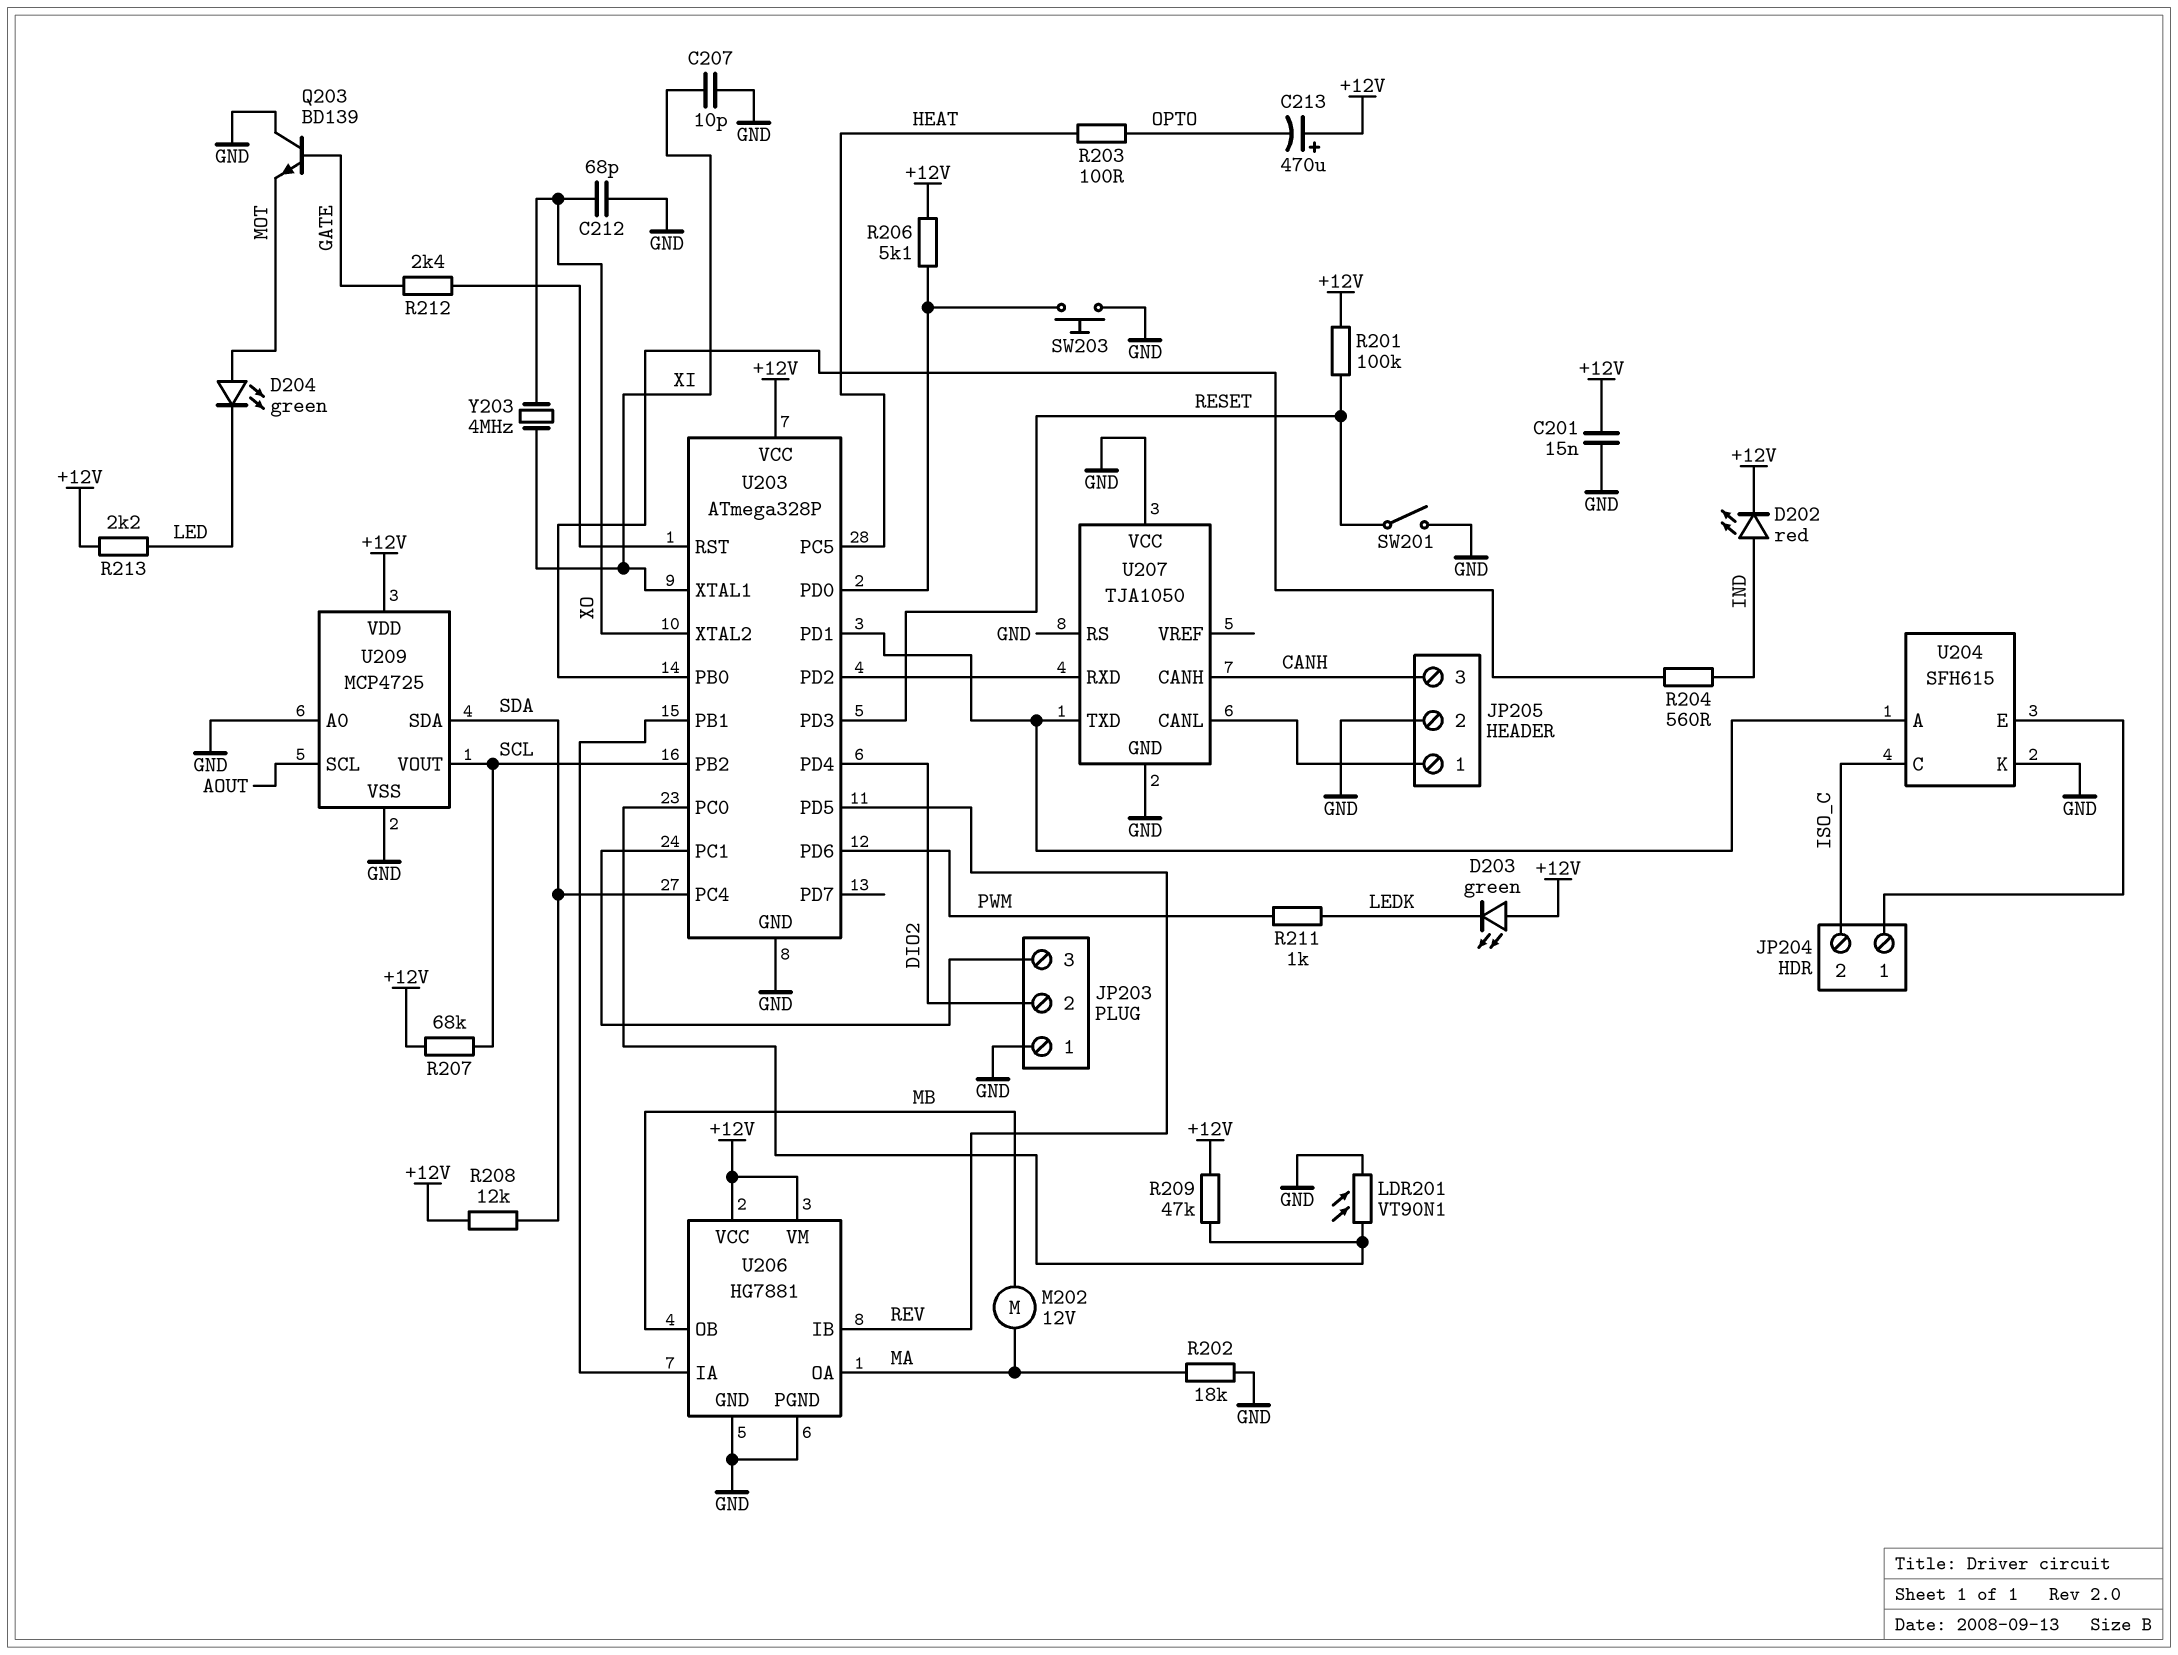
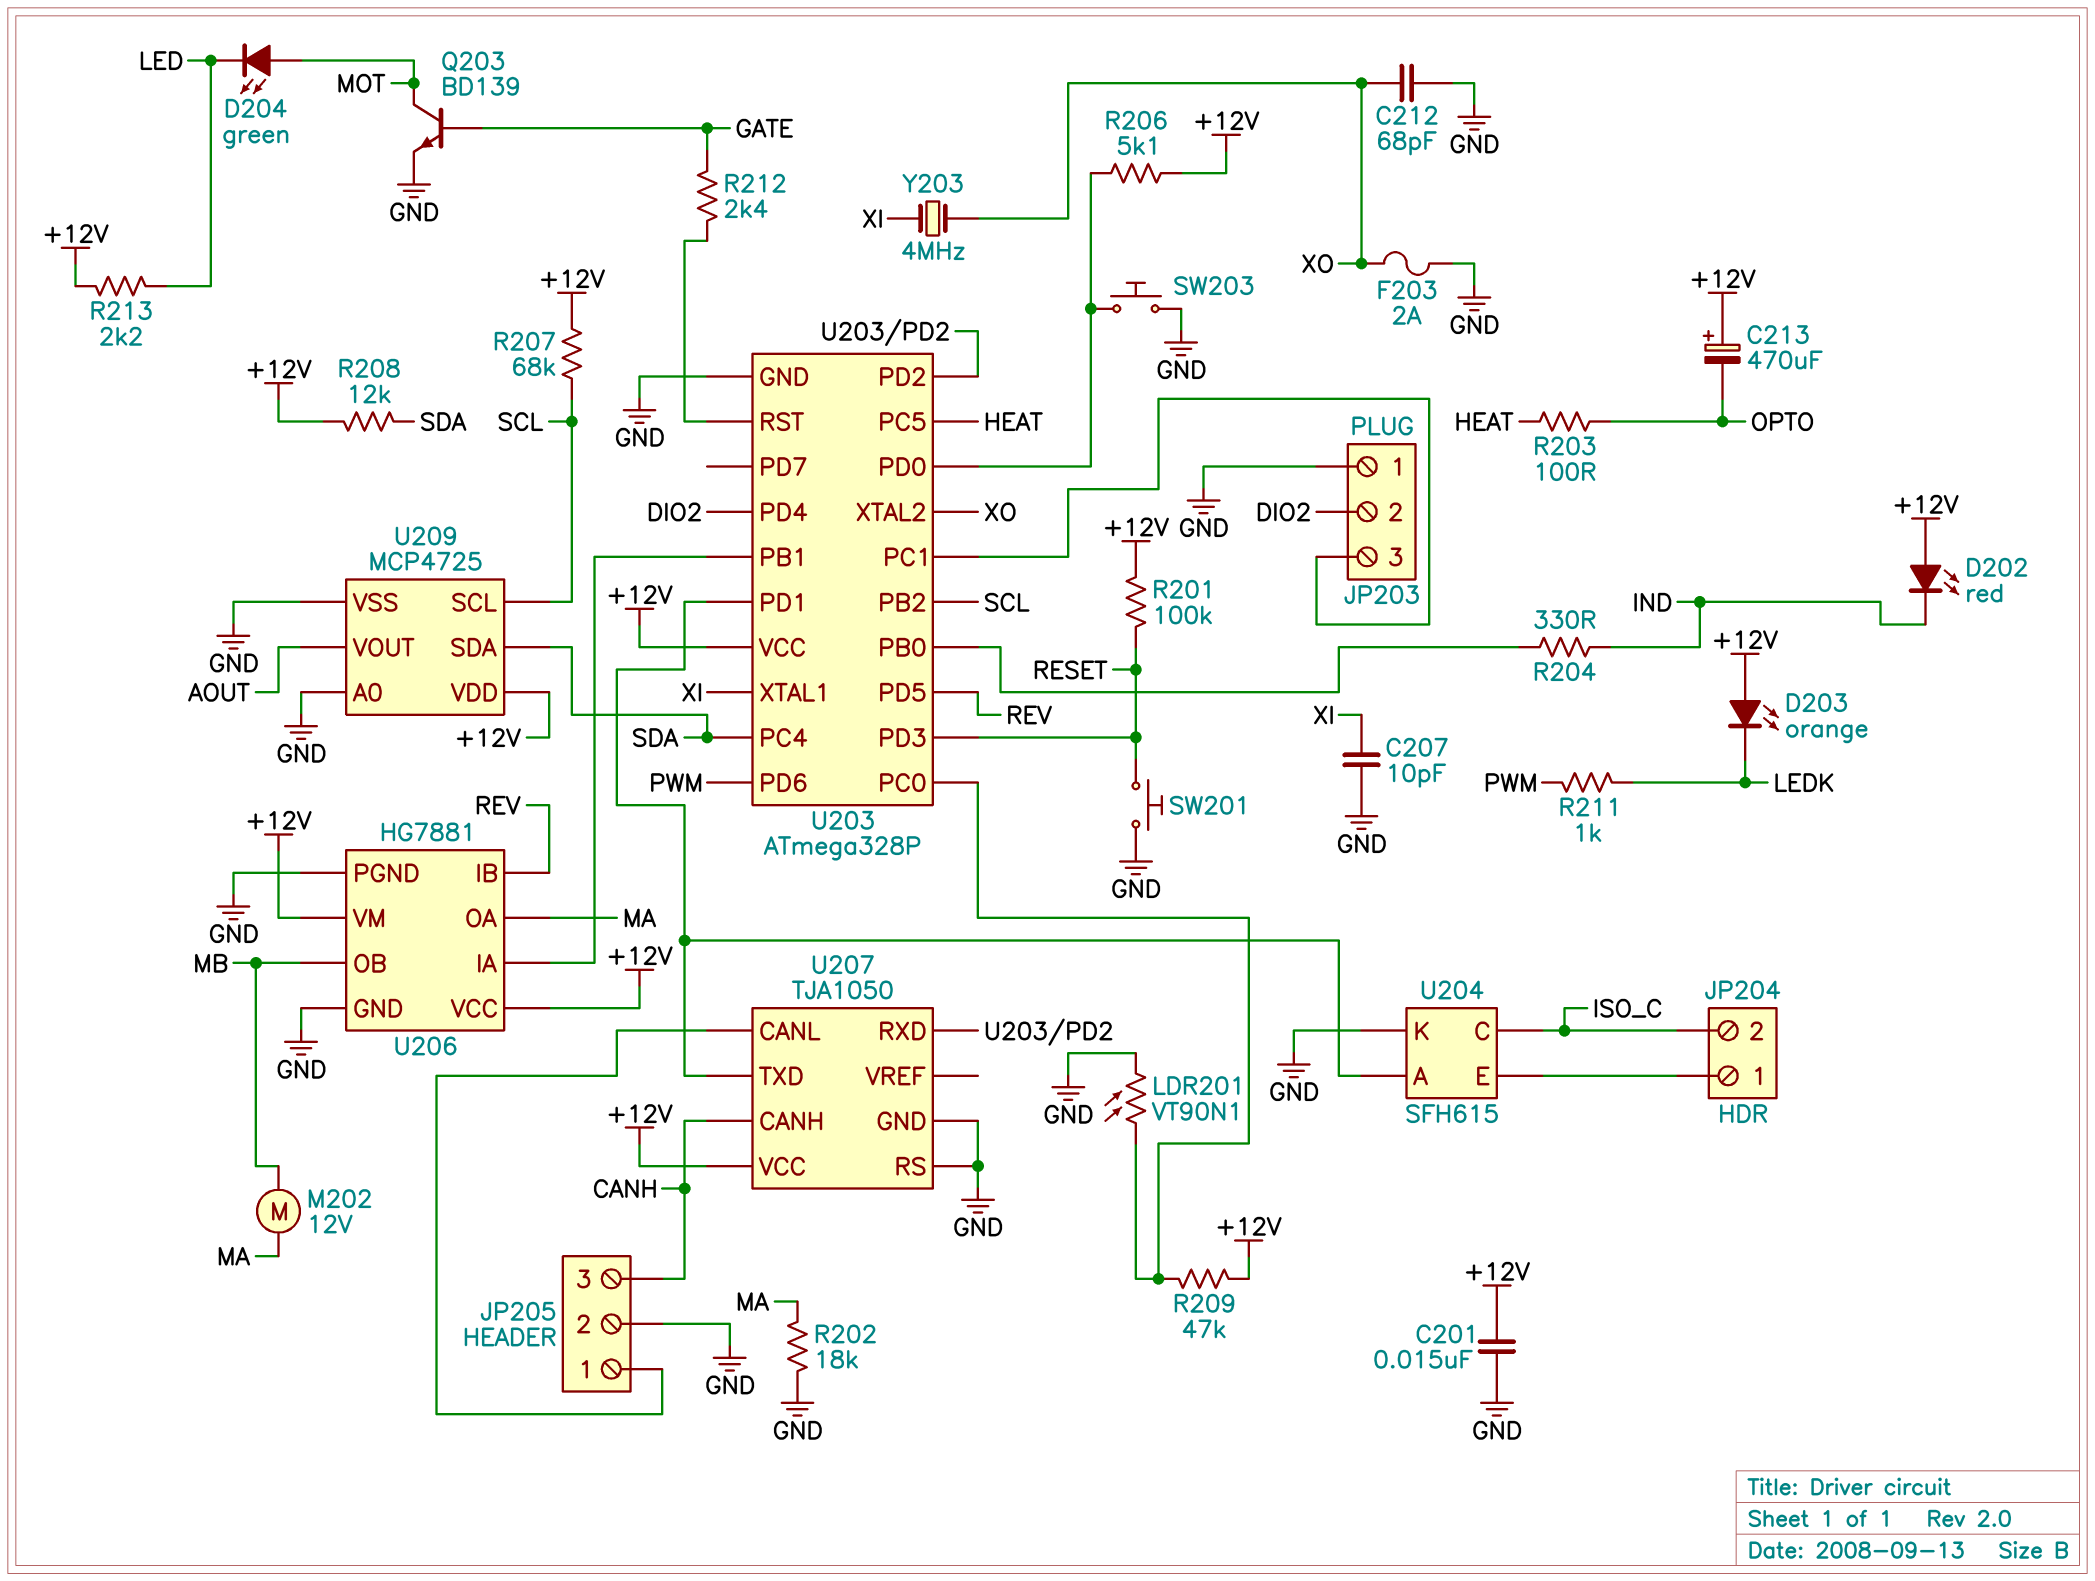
D202: LED red (A IND, K +12V) -> LED red (A +12V, K IND)
D203: LED green (A +12V, K LEDK) -> LED orange (A +12V, K LEDK)
F203: none -> 2A (GND, XO)
Q203: NPN BD139 (B GATE, C GND, E MOT) -> NPN BD139 (B GATE, C MOT, E GND)
R204: 560 (IND, U203/PB0) -> 330 (IND, U203/PB0)
SW201: switch (GND, RESET) -> button (GND, RESET)
U207 pin VCC: GND -> +12V
U209 pin SCL: AOUT -> SCL
U209 pin VOUT: SCL -> AOUT

